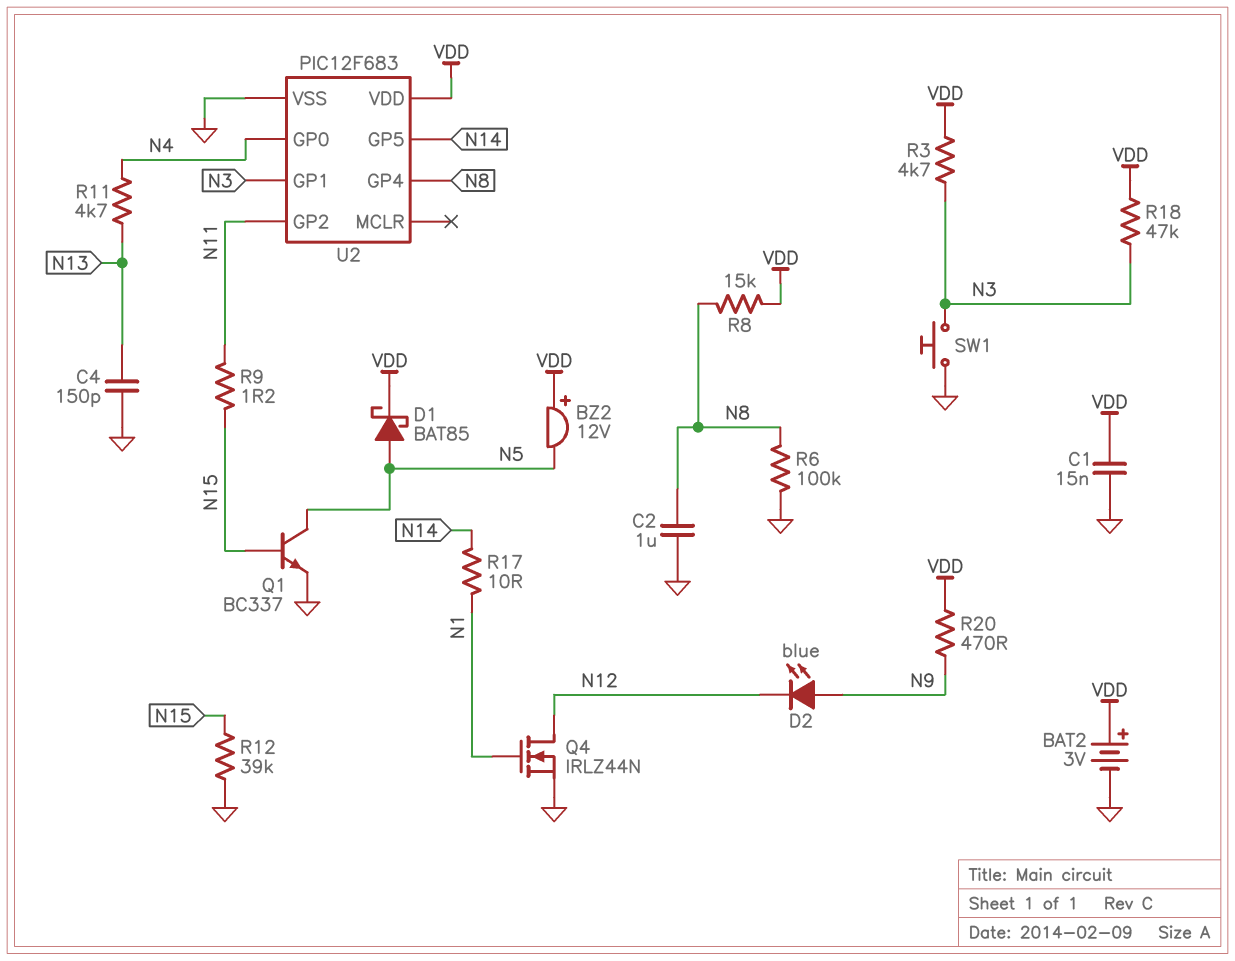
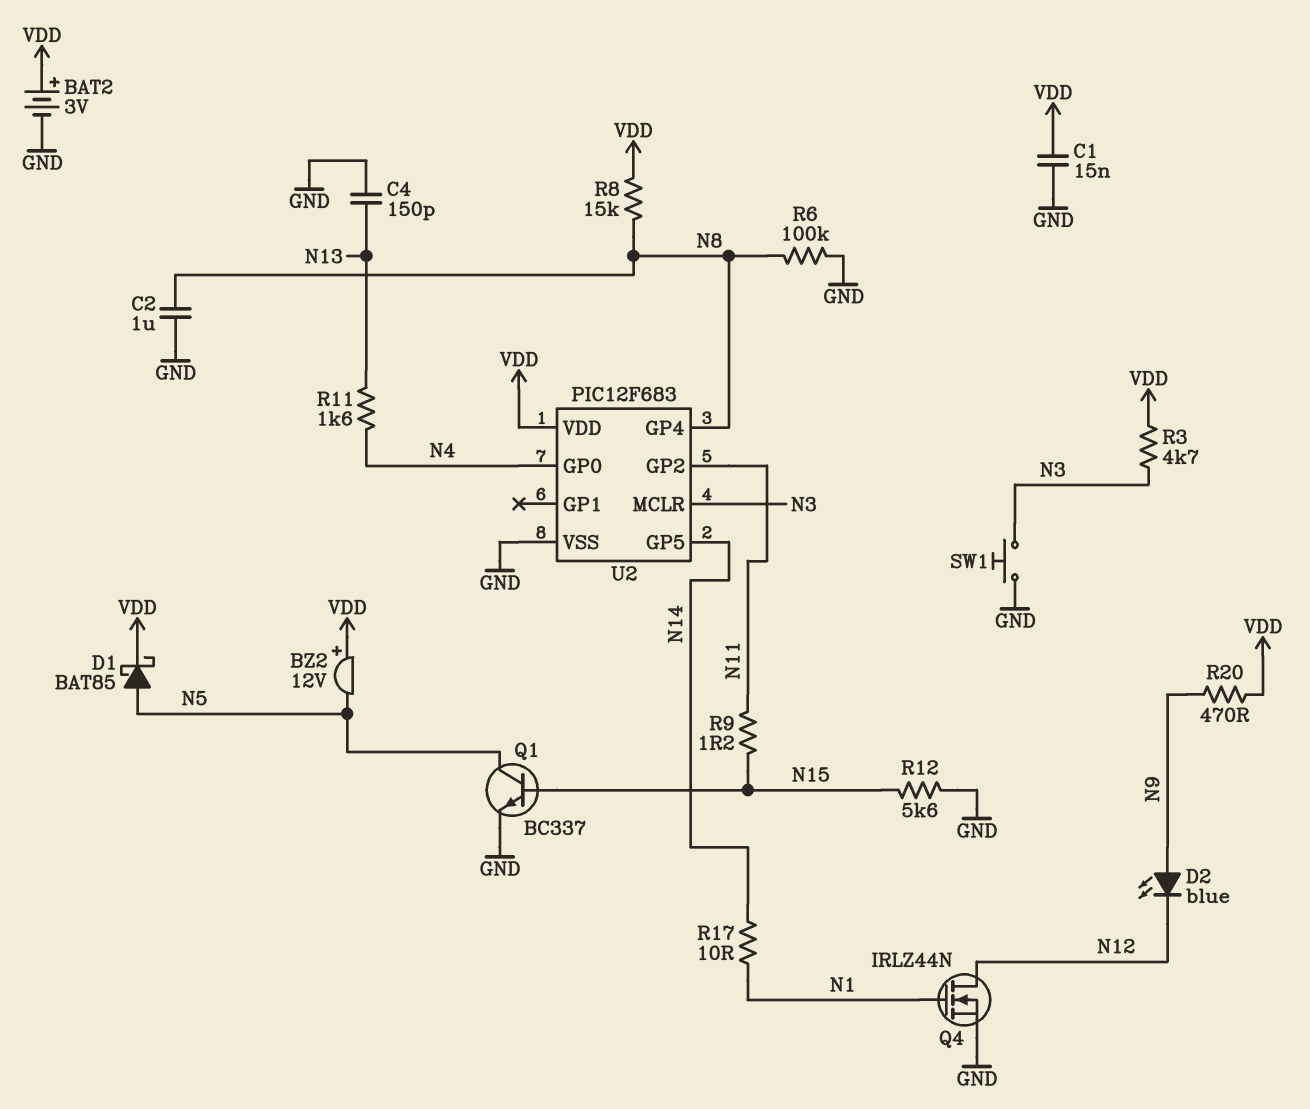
R11: 4.7k (N4, N13) -> 1.6k (N4, N13)
R12: 39k (GND, N15) -> 5.6k (GND, N15)
R18: 47k (N3, VDD) -> none
U2 pin GP1: N3 -> none
U2 pin MCLR: none -> N3

